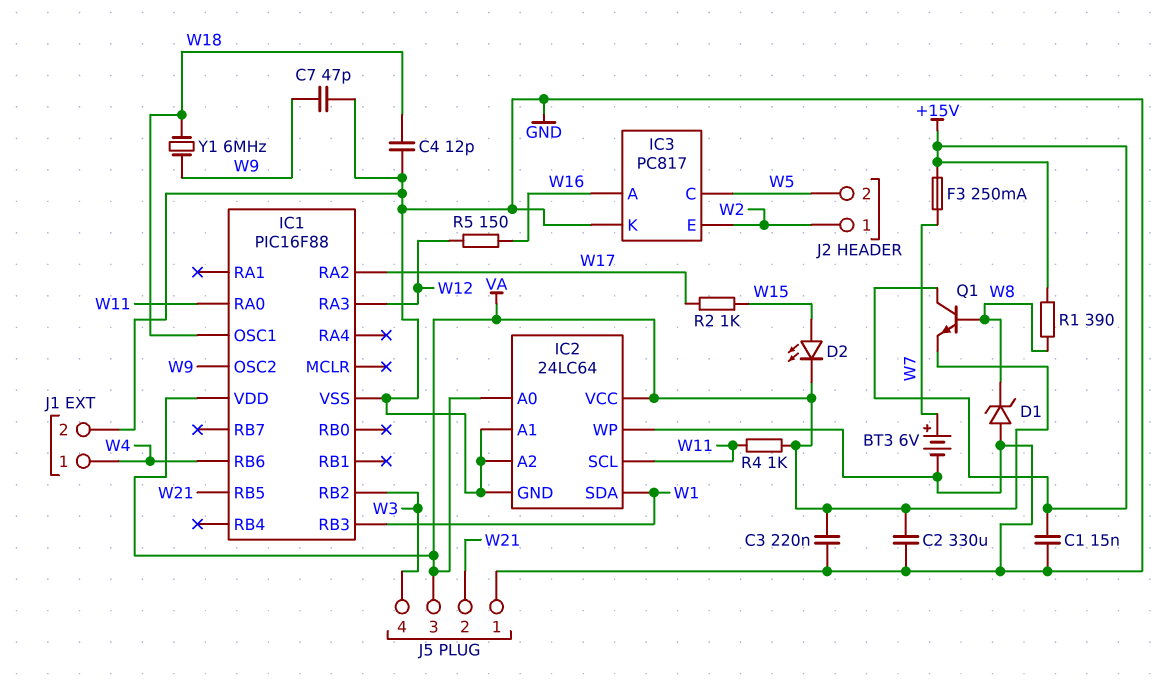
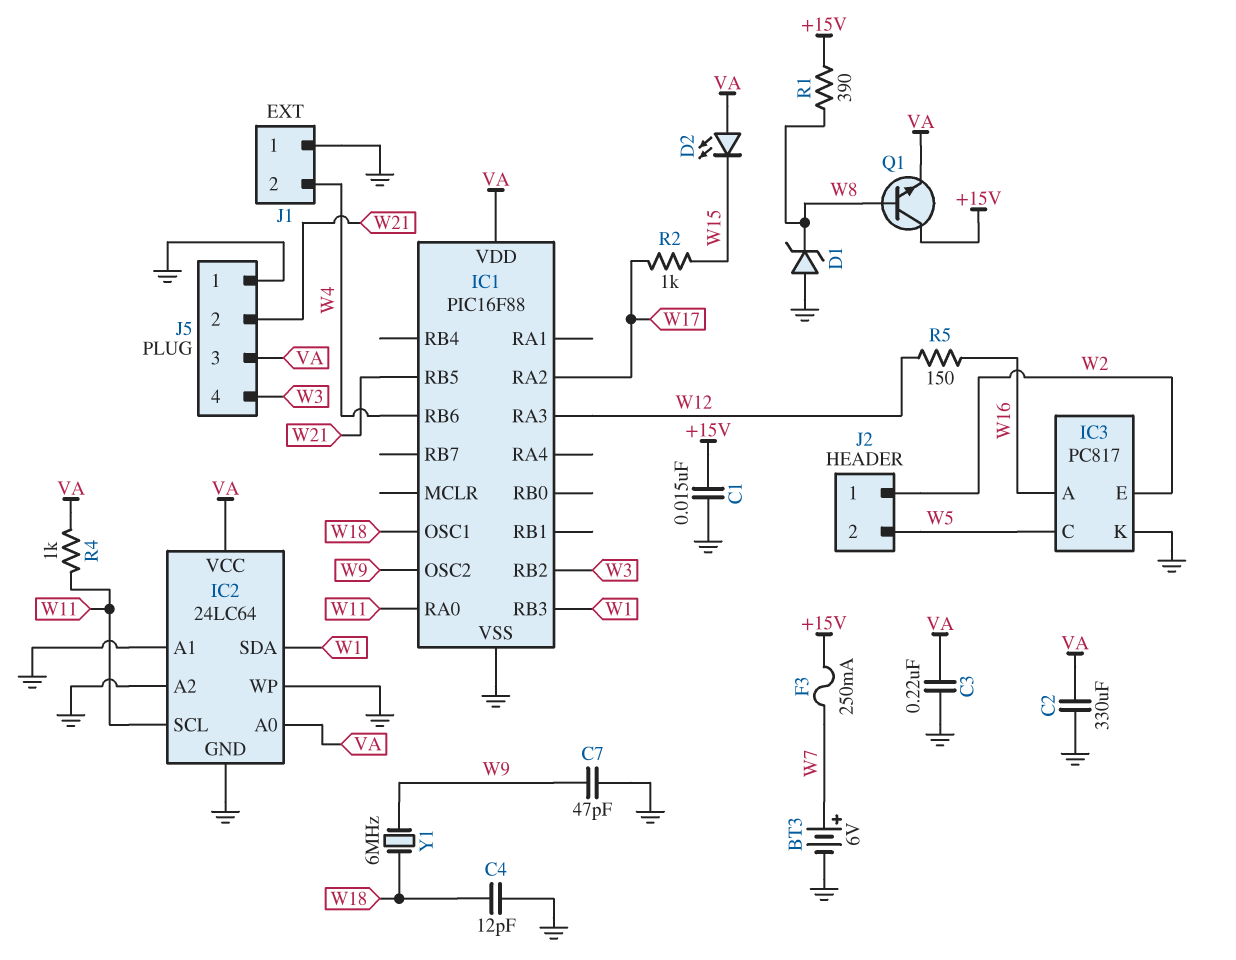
D2: LED (A W15, K VA) -> LED (A VA, K W15)
J1 pin 1: W4 -> GND
J1 pin 2: GND -> W4

